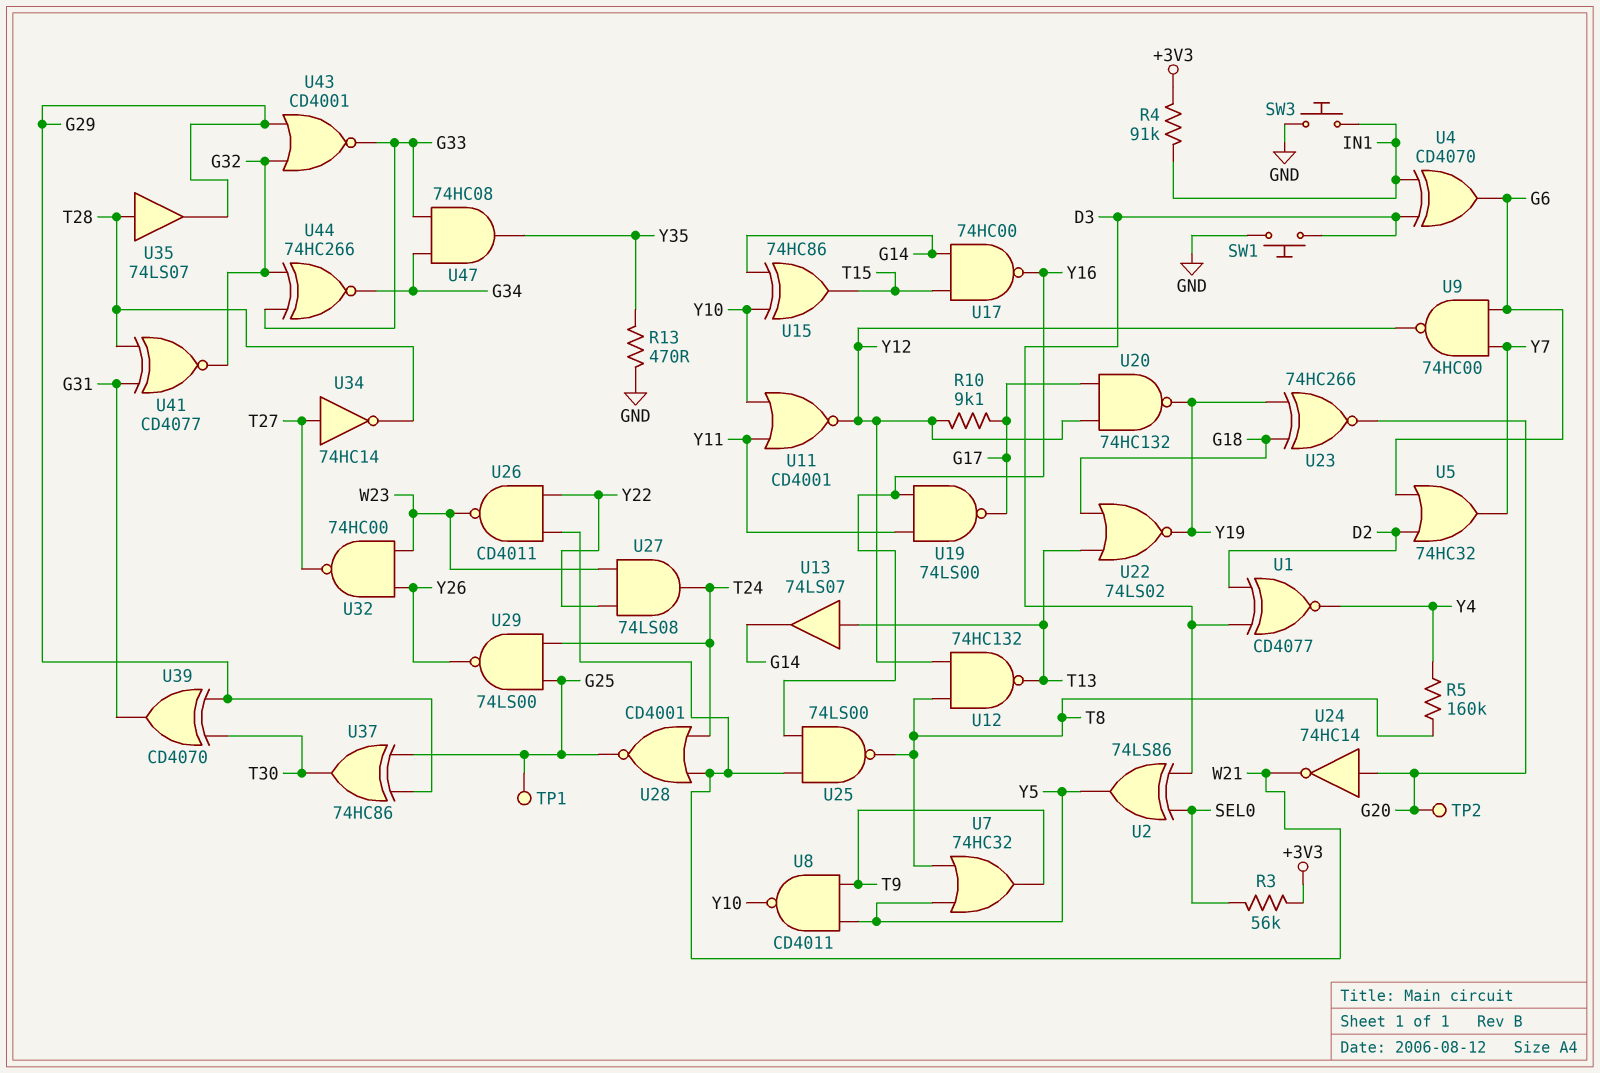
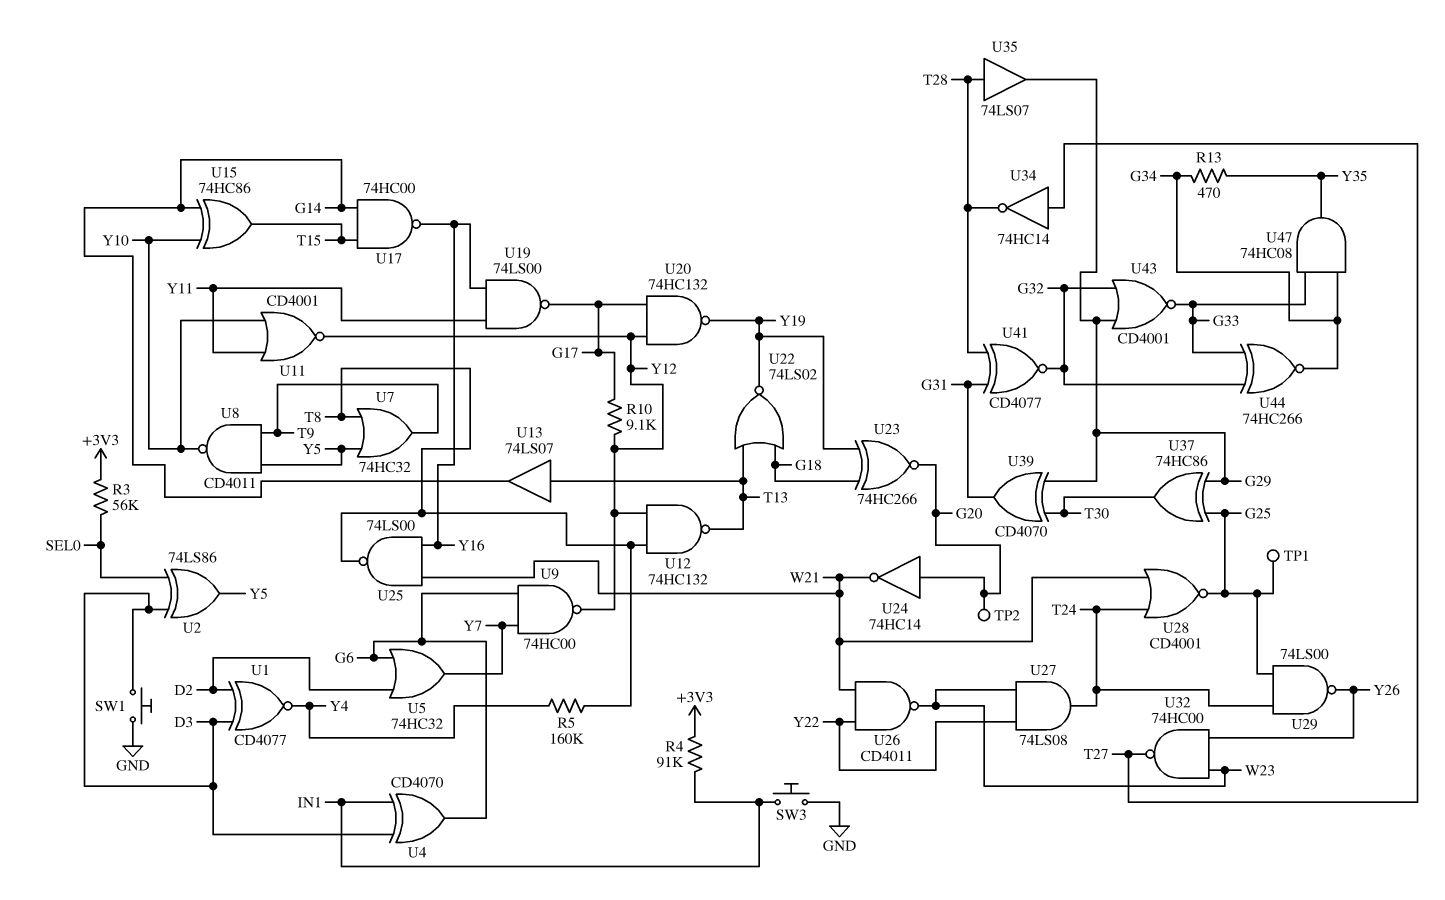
R13: 470 (GND, Y35) -> 470 (G34, Y35)

